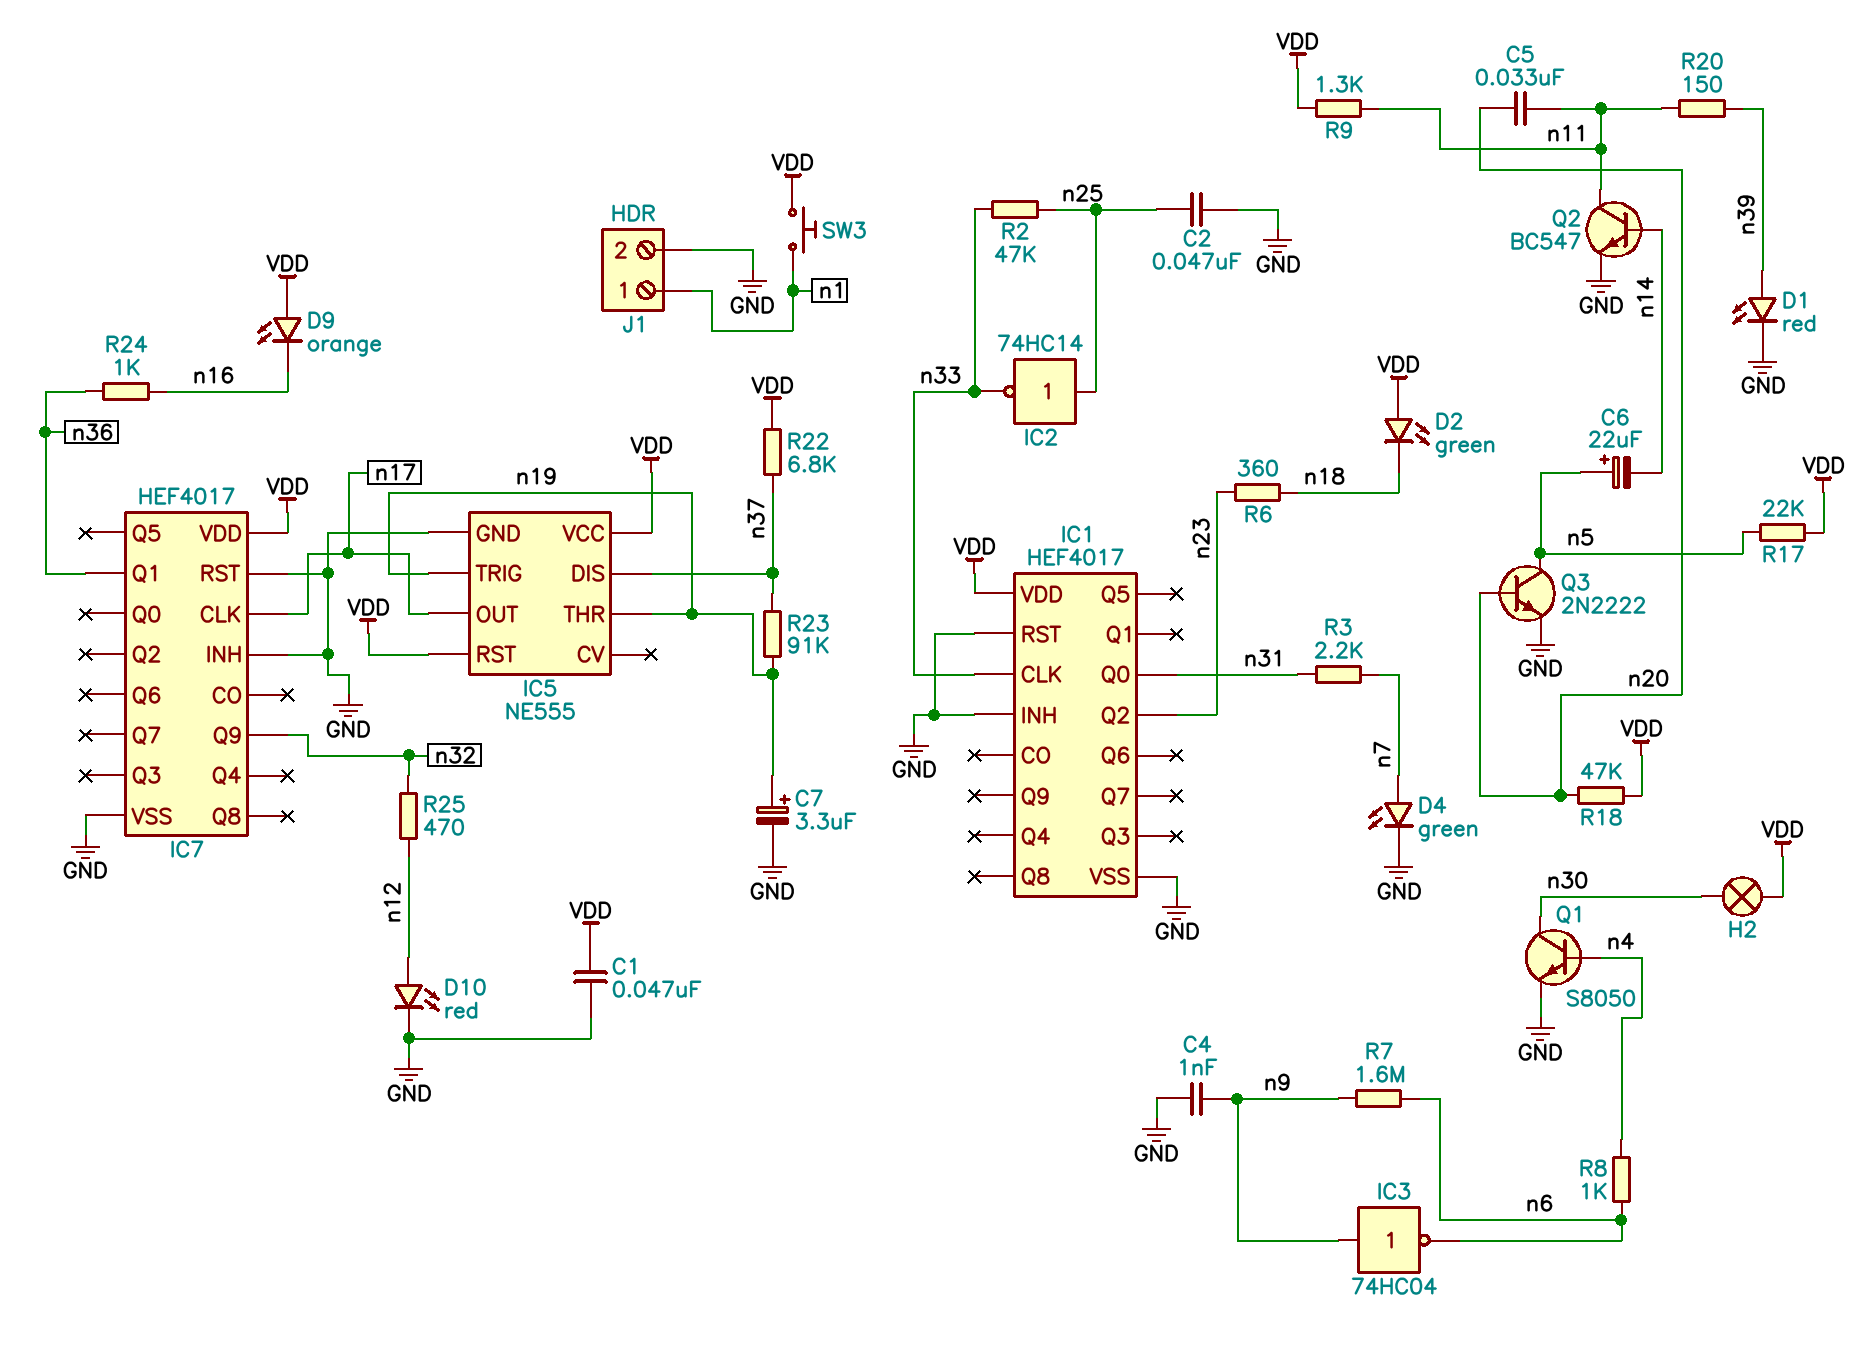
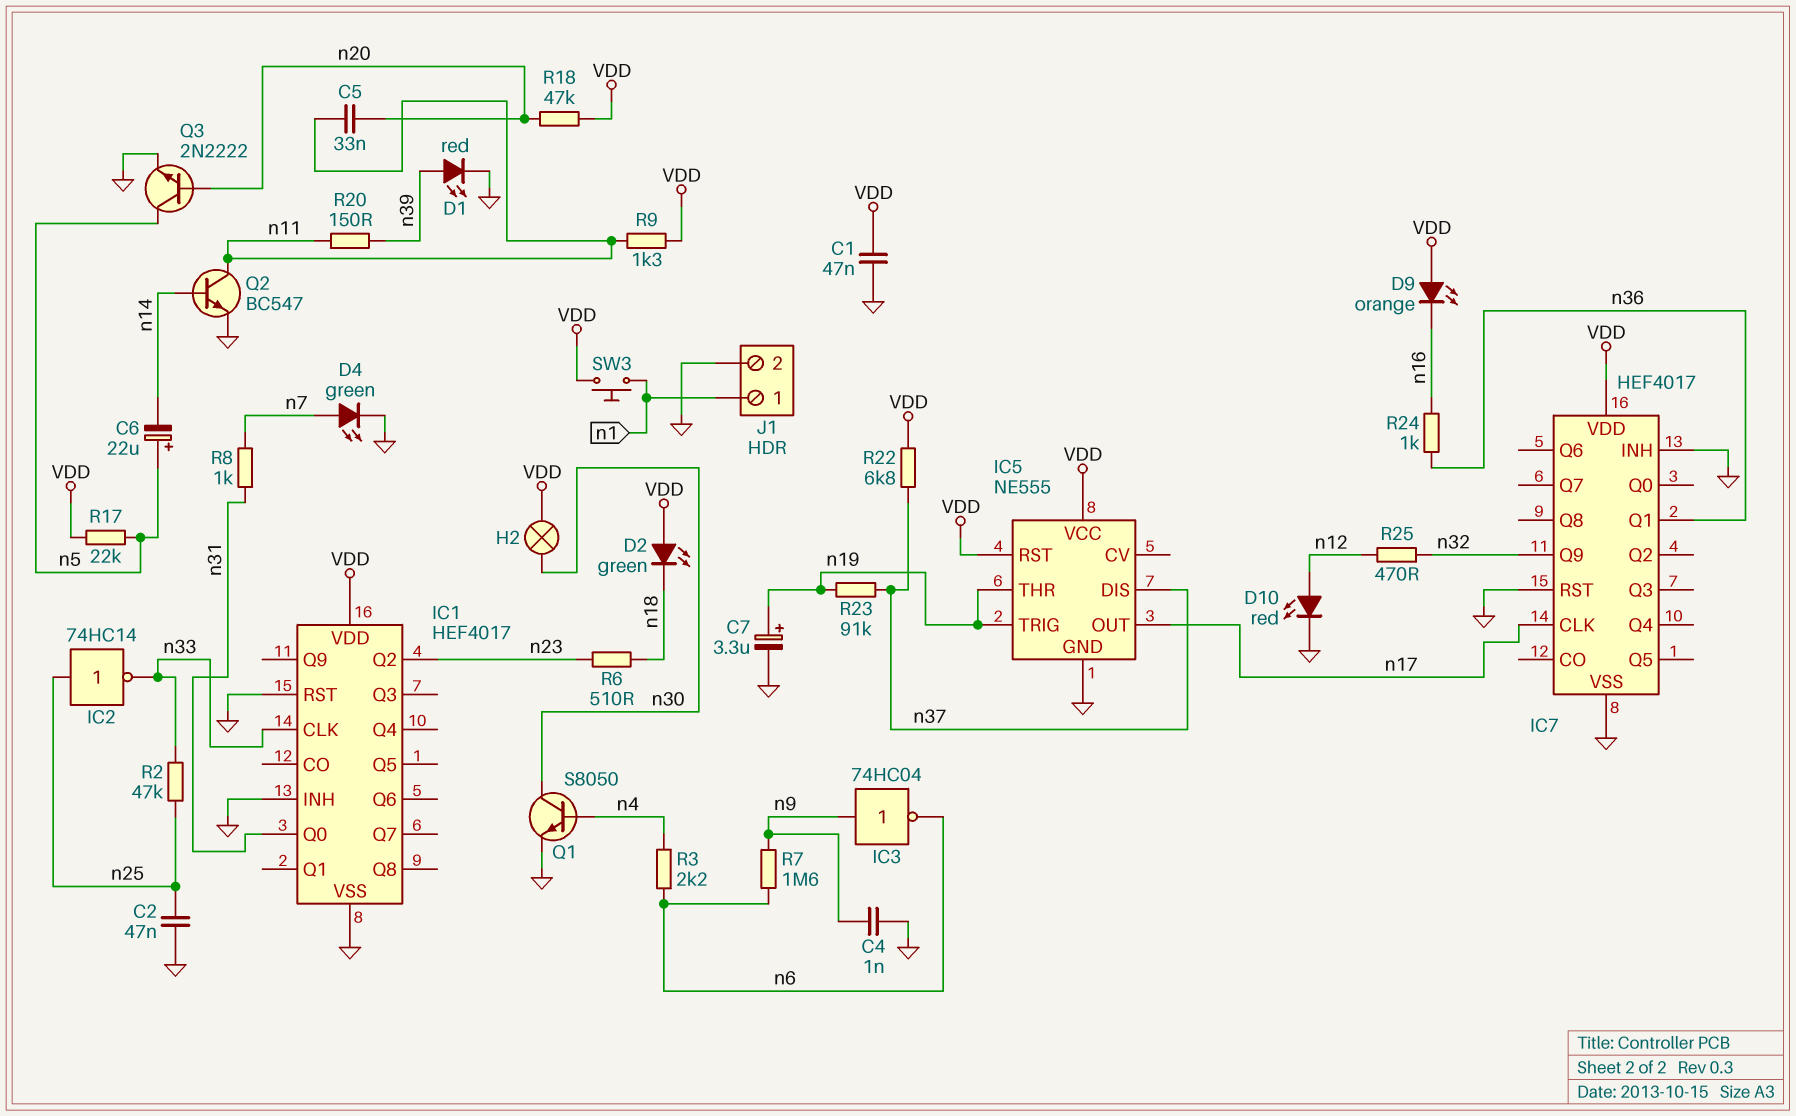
R3: 2.2k (n7, n31) -> 2.2k (n4, n6)
R6: 360 (n18, n23) -> 510 (n18, n23)
R8: 1k (n4, n6) -> 1k (n7, n31)

